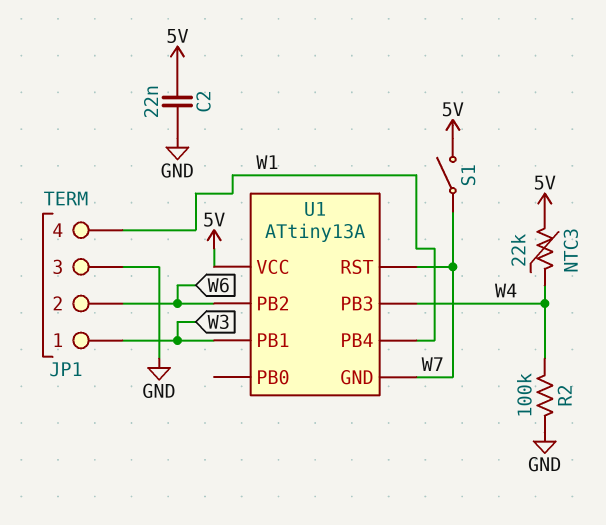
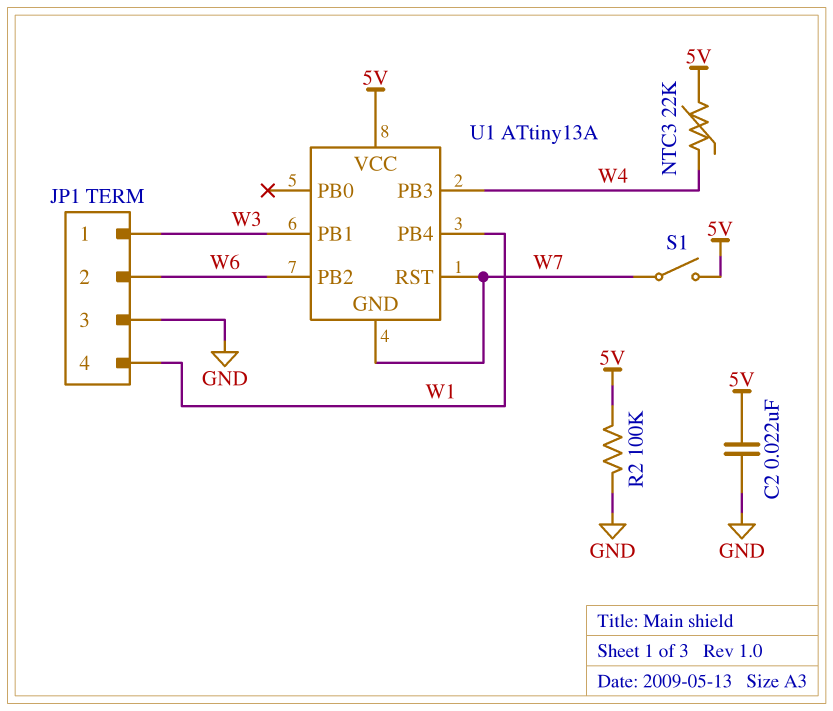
R2: 100k (GND, W4) -> 100k (5V, GND)

